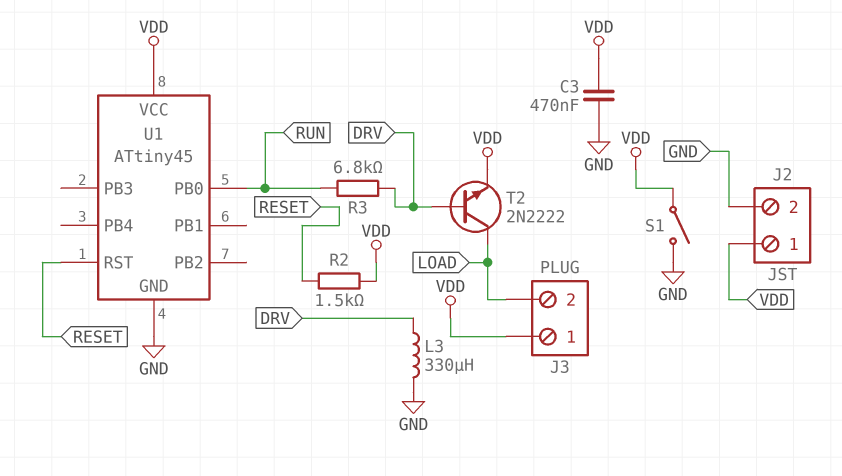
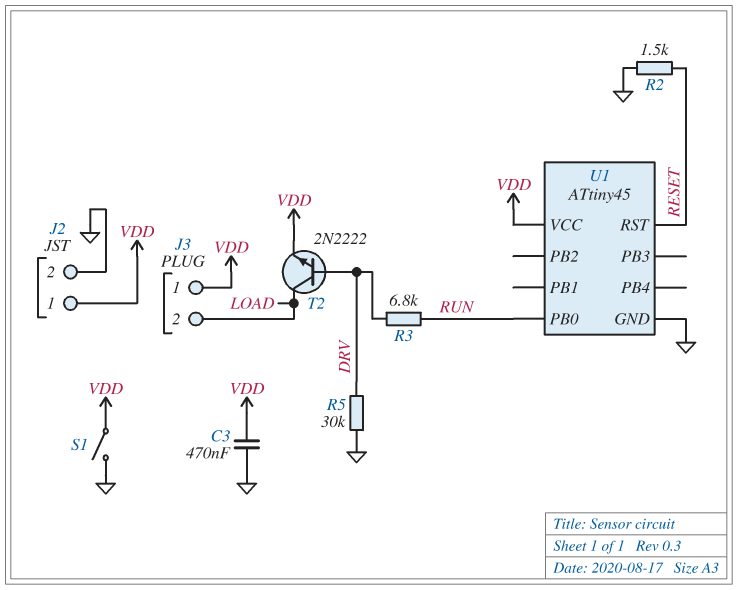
L3: 330uH (DRV, GND) -> none
R2: 1.5k (RESET, VDD) -> 1.5k (GND, RESET)
R5: none -> 30k (DRV, GND)

